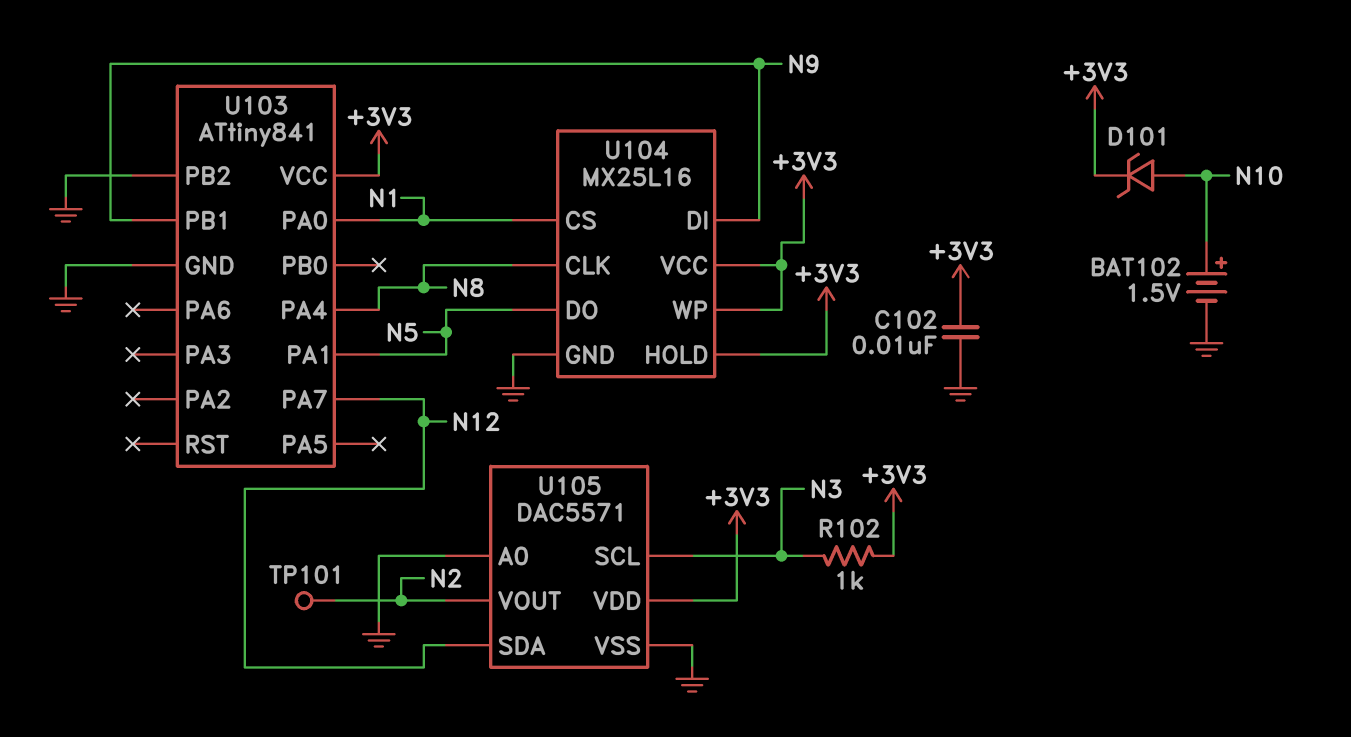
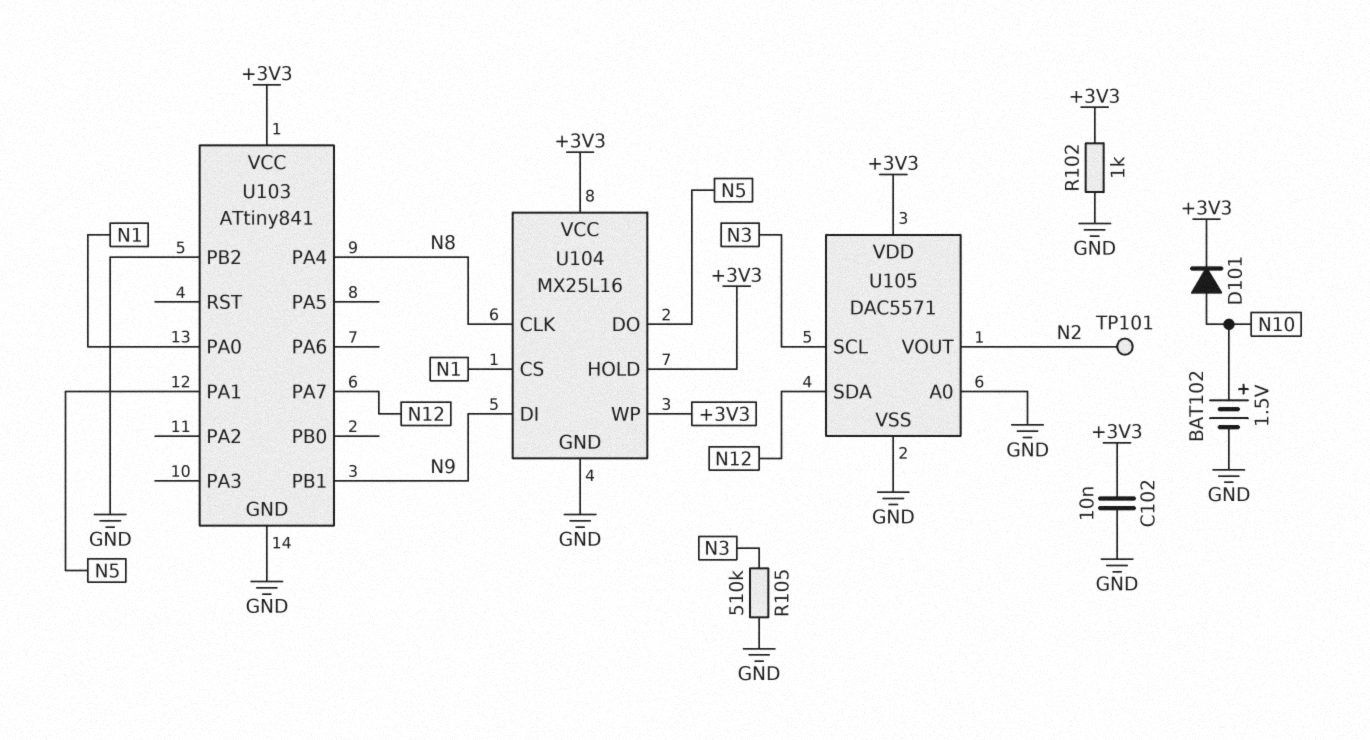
D101: zener (A N10, K +3V3) -> diode (A N10, K +3V3)
R102: 1k (+3V3, N3) -> 1k (+3V3, GND)
R105: none -> 510k (GND, N3)

